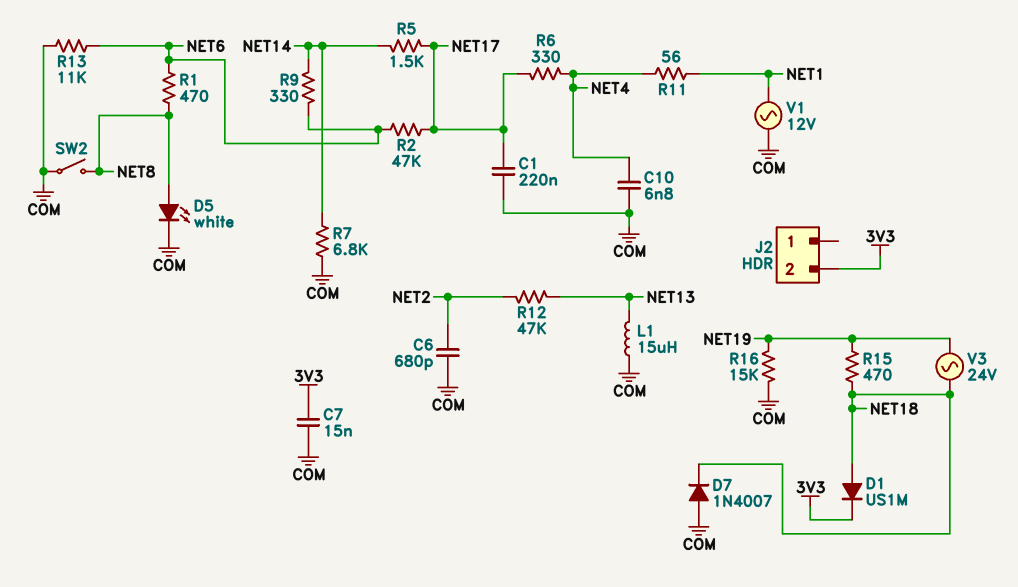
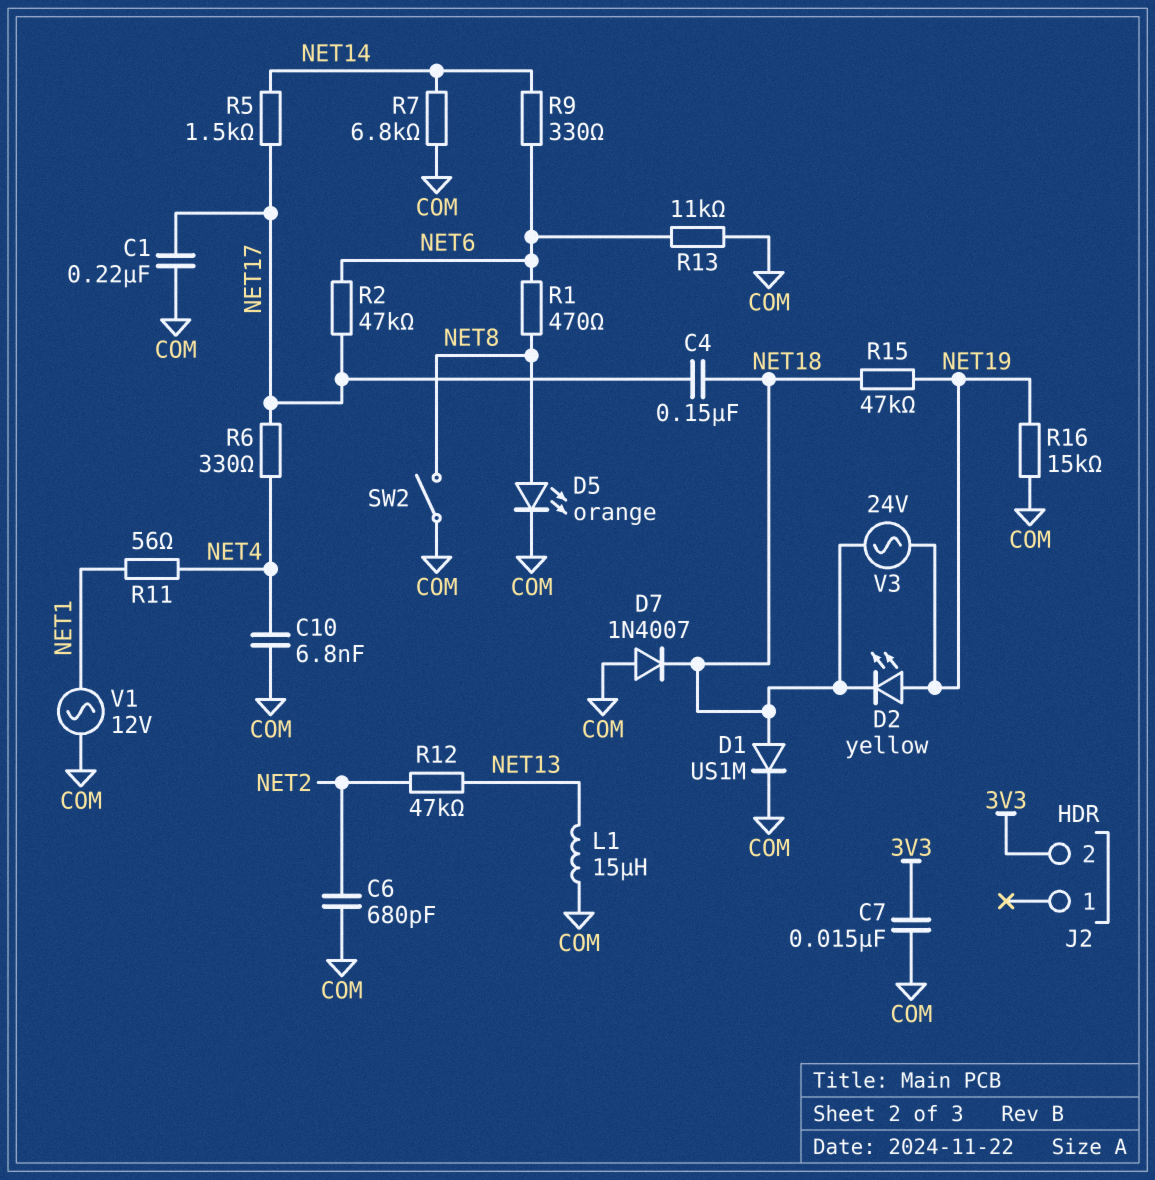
C4: none -> 150nF (NET17, NET18)
D1: diode US1M (A NET18, K 3V3) -> diode US1M (A NET18, K COM)
D2: none -> LED yellow (A NET19, K NET18)
D5: LED white (A NET8, K COM) -> LED orange (A NET8, K COM)
R15: 470 (NET18, NET19) -> 47k (NET18, NET19)

